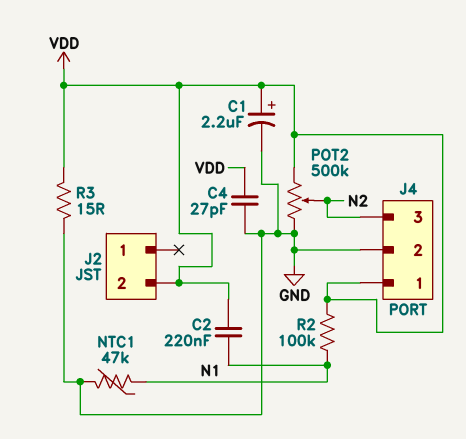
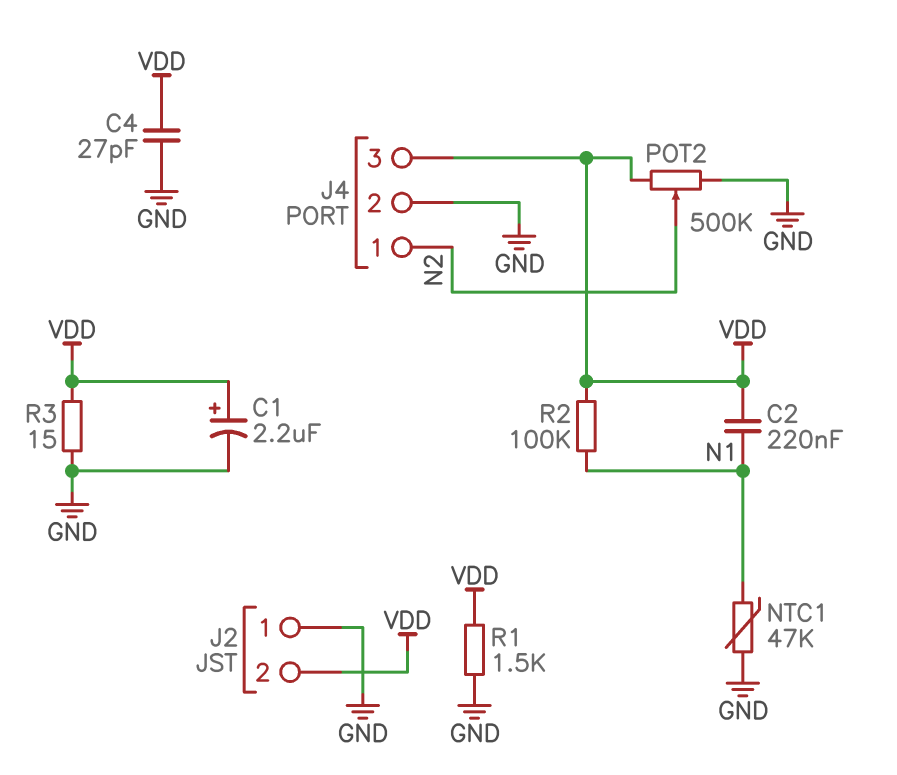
J2 pin 1: none -> GND
J4 pin 1: VDD -> N2
J4 pin 3: N2 -> VDD
R1: none -> 1.5k (GND, VDD)

